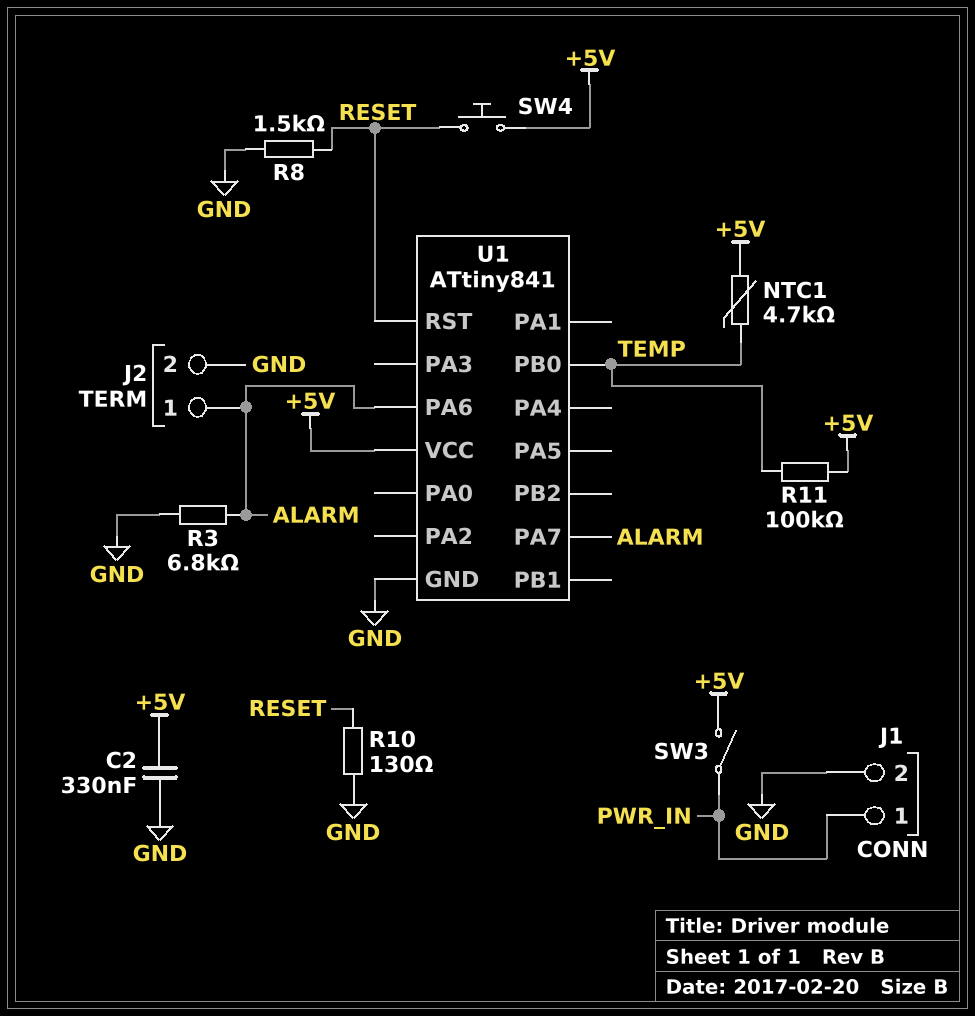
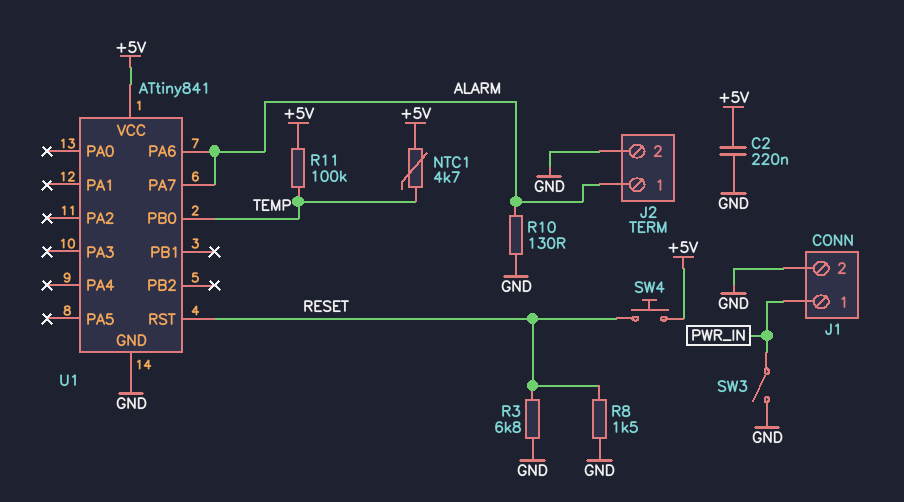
C2: 330nF (+5V, GND) -> 220nF (+5V, GND)
R3: 6.8k (ALARM, GND) -> 6.8k (GND, RESET)
R10: 130 (GND, RESET) -> 130 (ALARM, GND)
SW3: switch (+5V, PWR_IN) -> switch (GND, PWR_IN)

